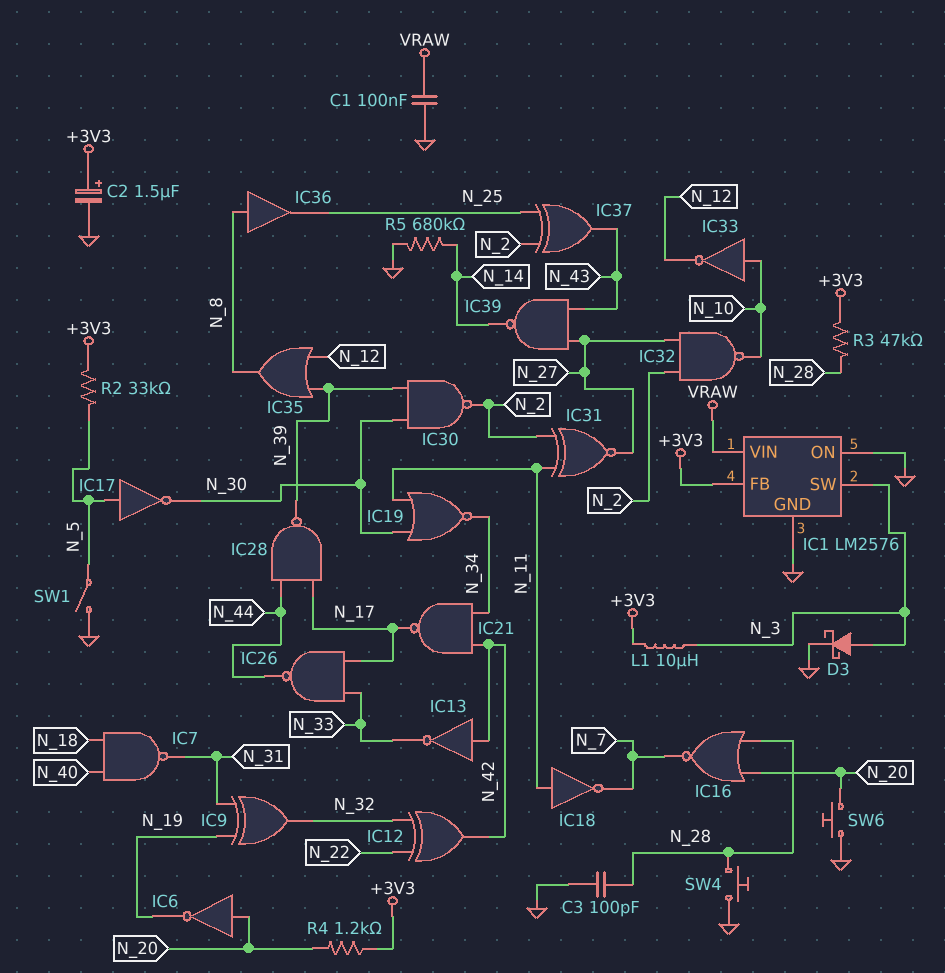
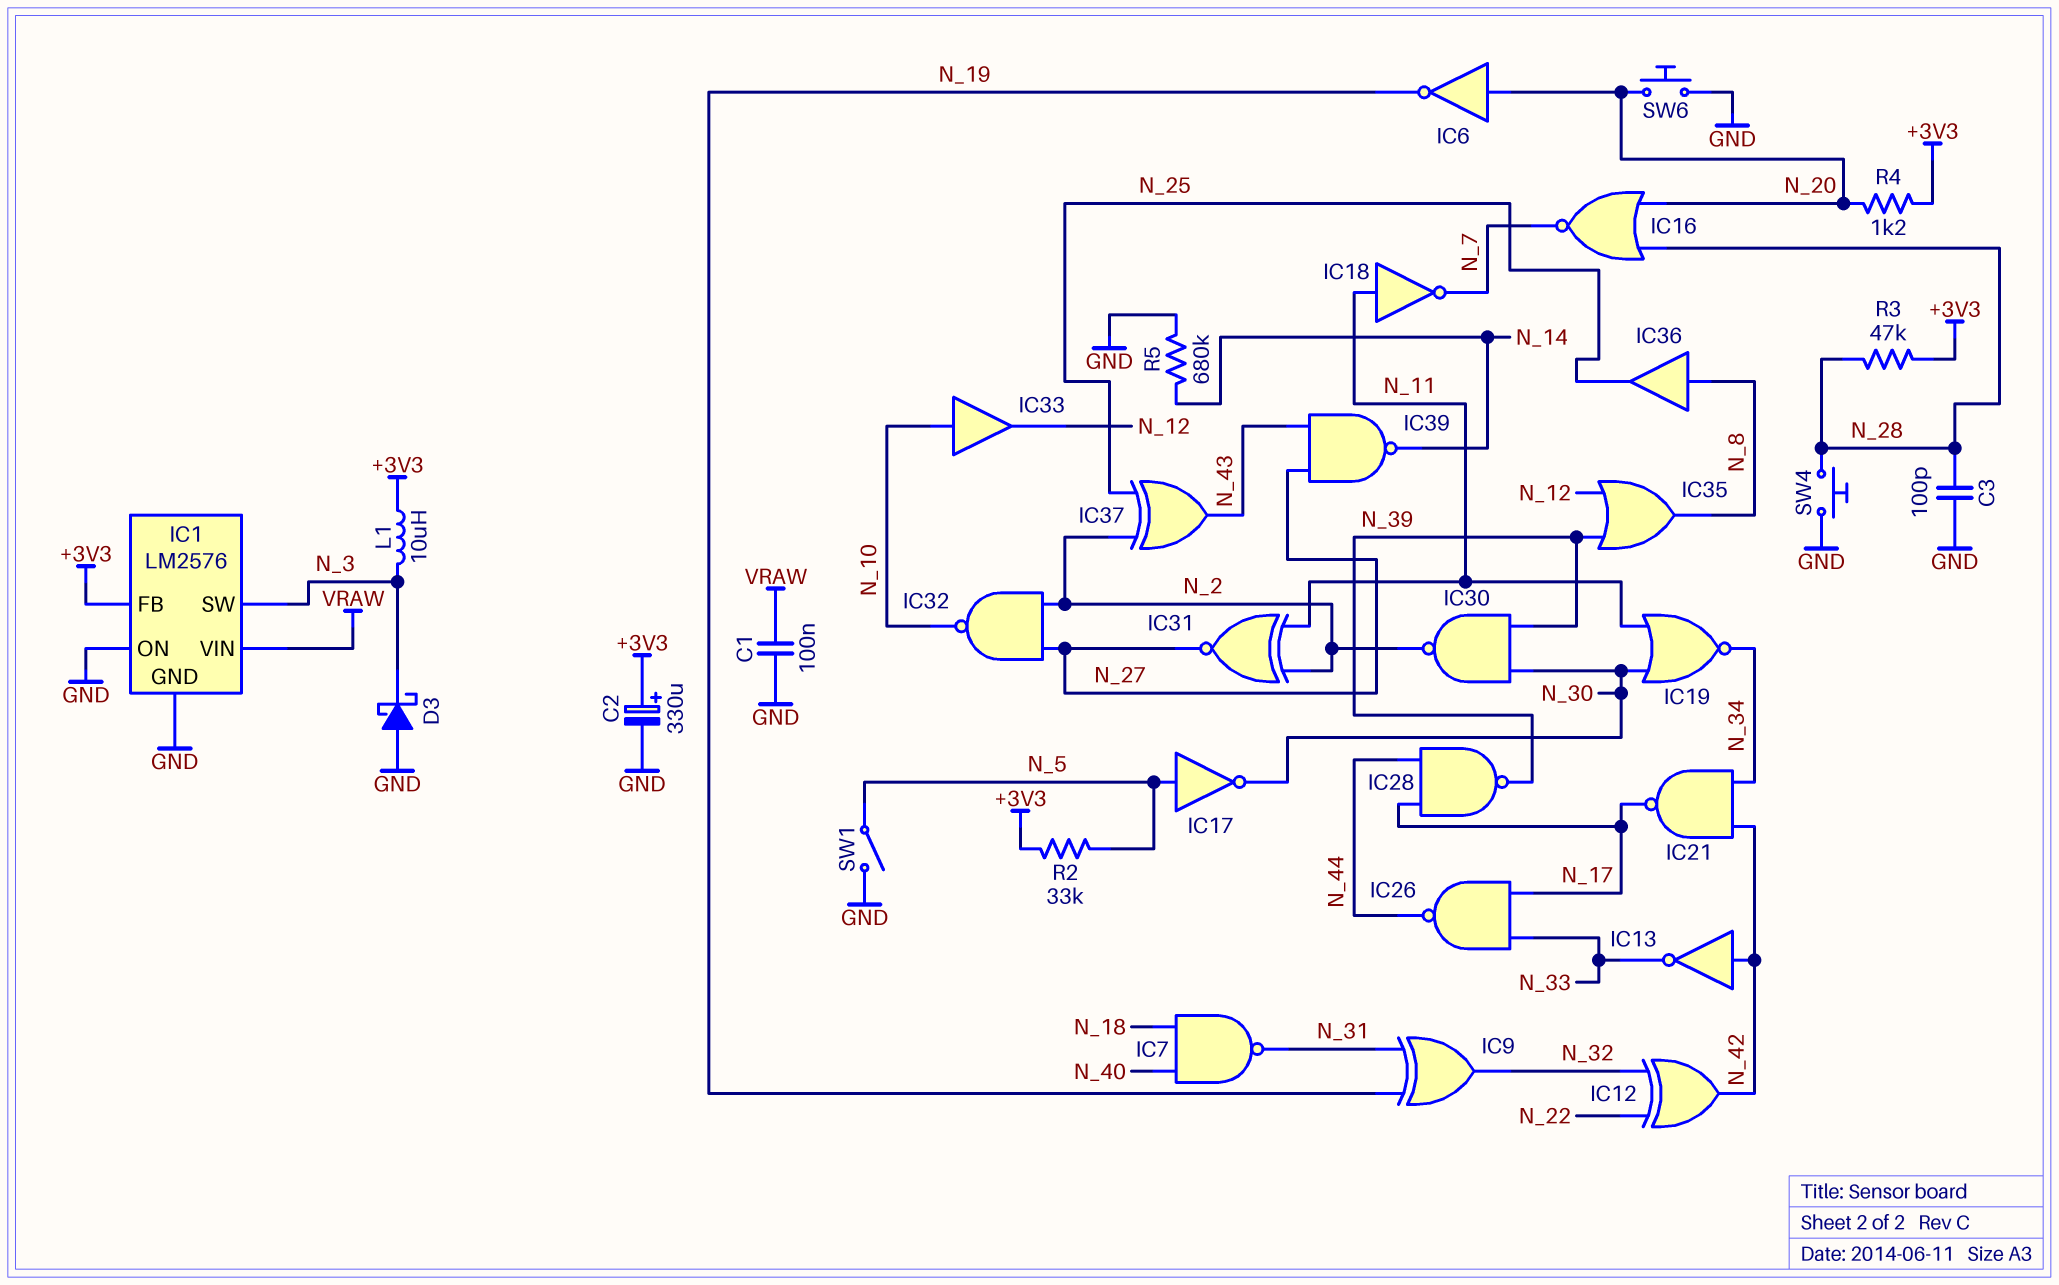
C2: 1.5uF (plus +3V3, minus GND) -> 330uF (plus +3V3, minus GND)
D3: schottky (A N_3, K GND) -> schottky (A GND, K N_3)
IC33: NOT (in N_10, out N_12) -> buffer (in N_10, out N_12)

